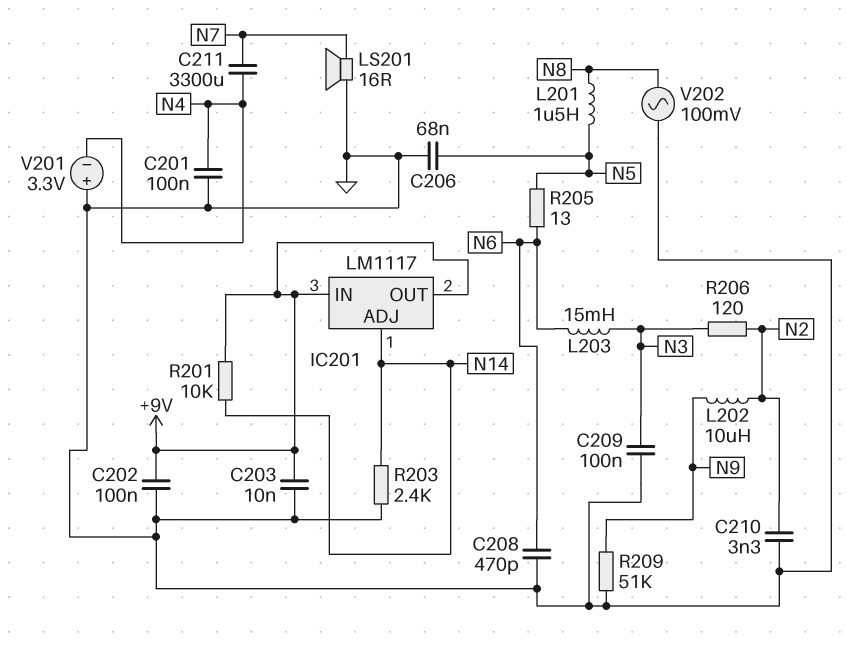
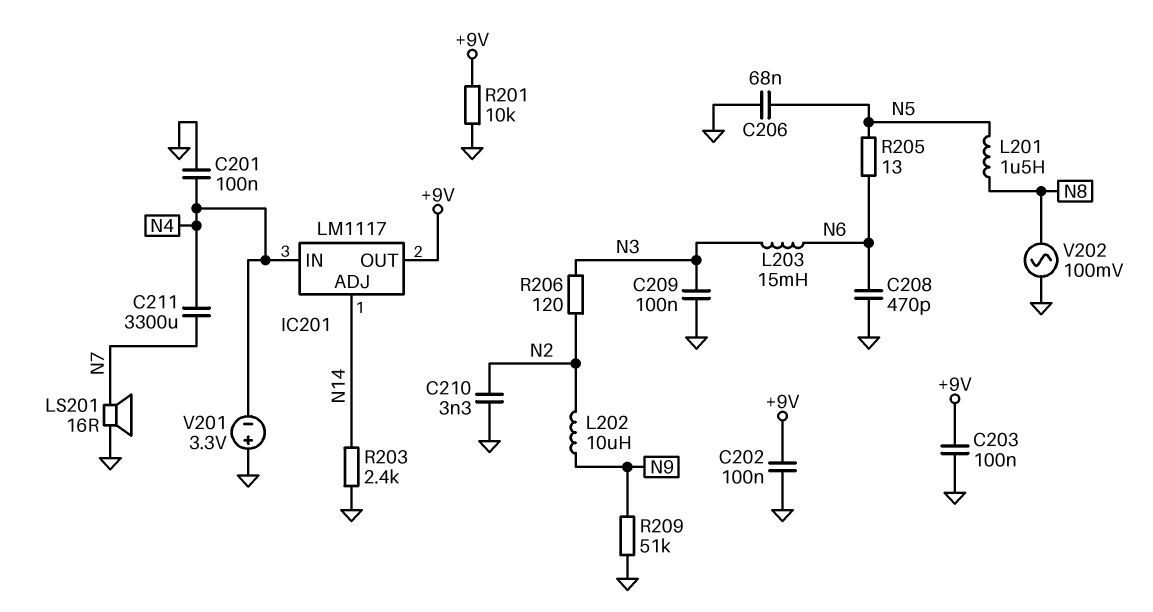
C203: 10nF (+9V, GND) -> 100nF (+9V, GND)
IC201 pin IN: +9V -> N4
R201: 10k (+9V, N14) -> 10k (+9V, GND)

